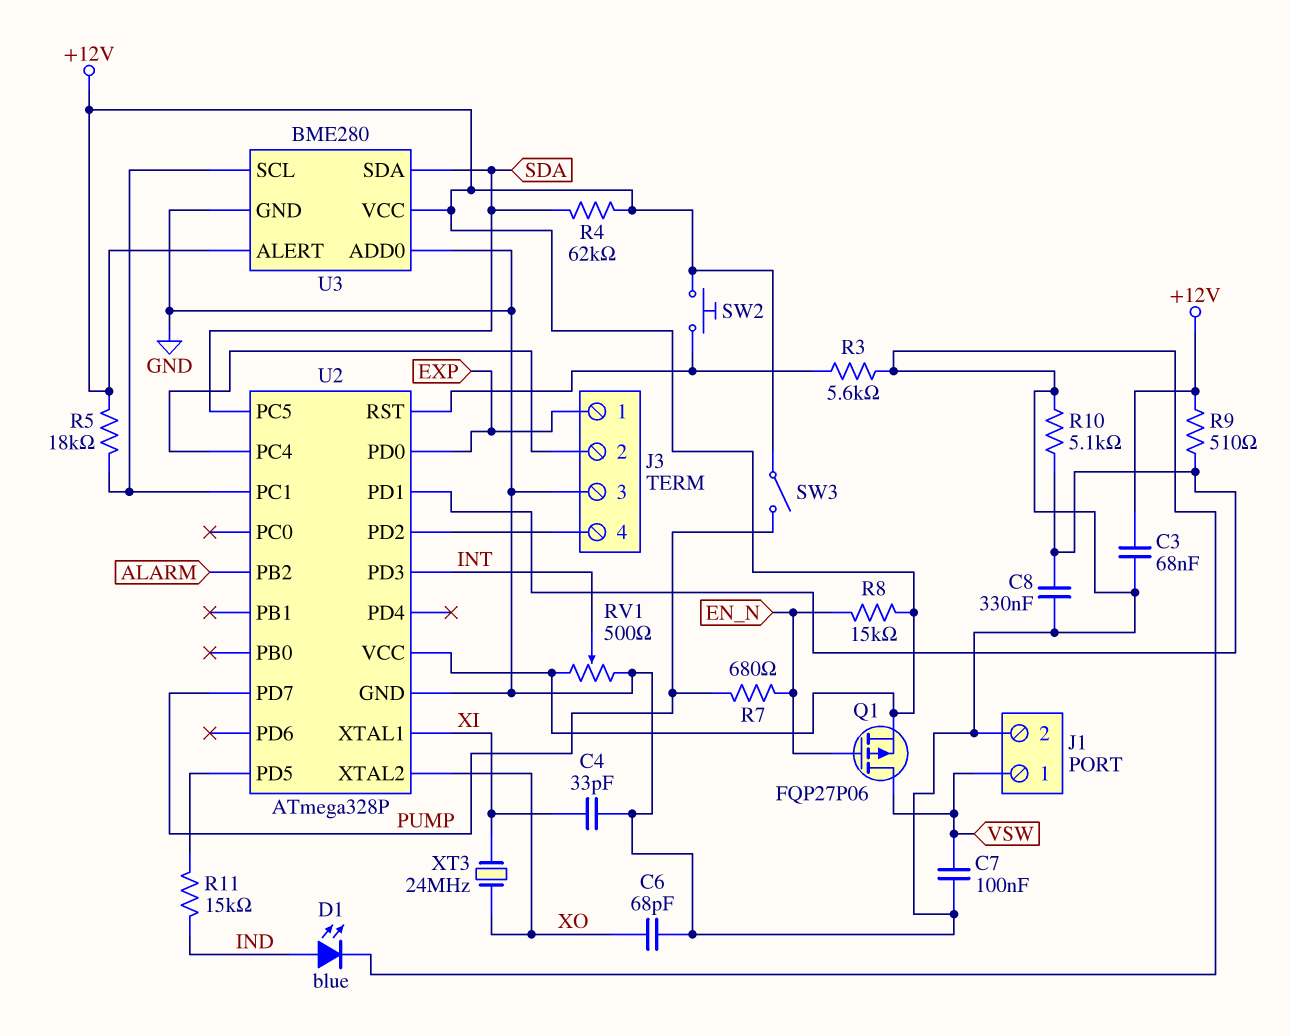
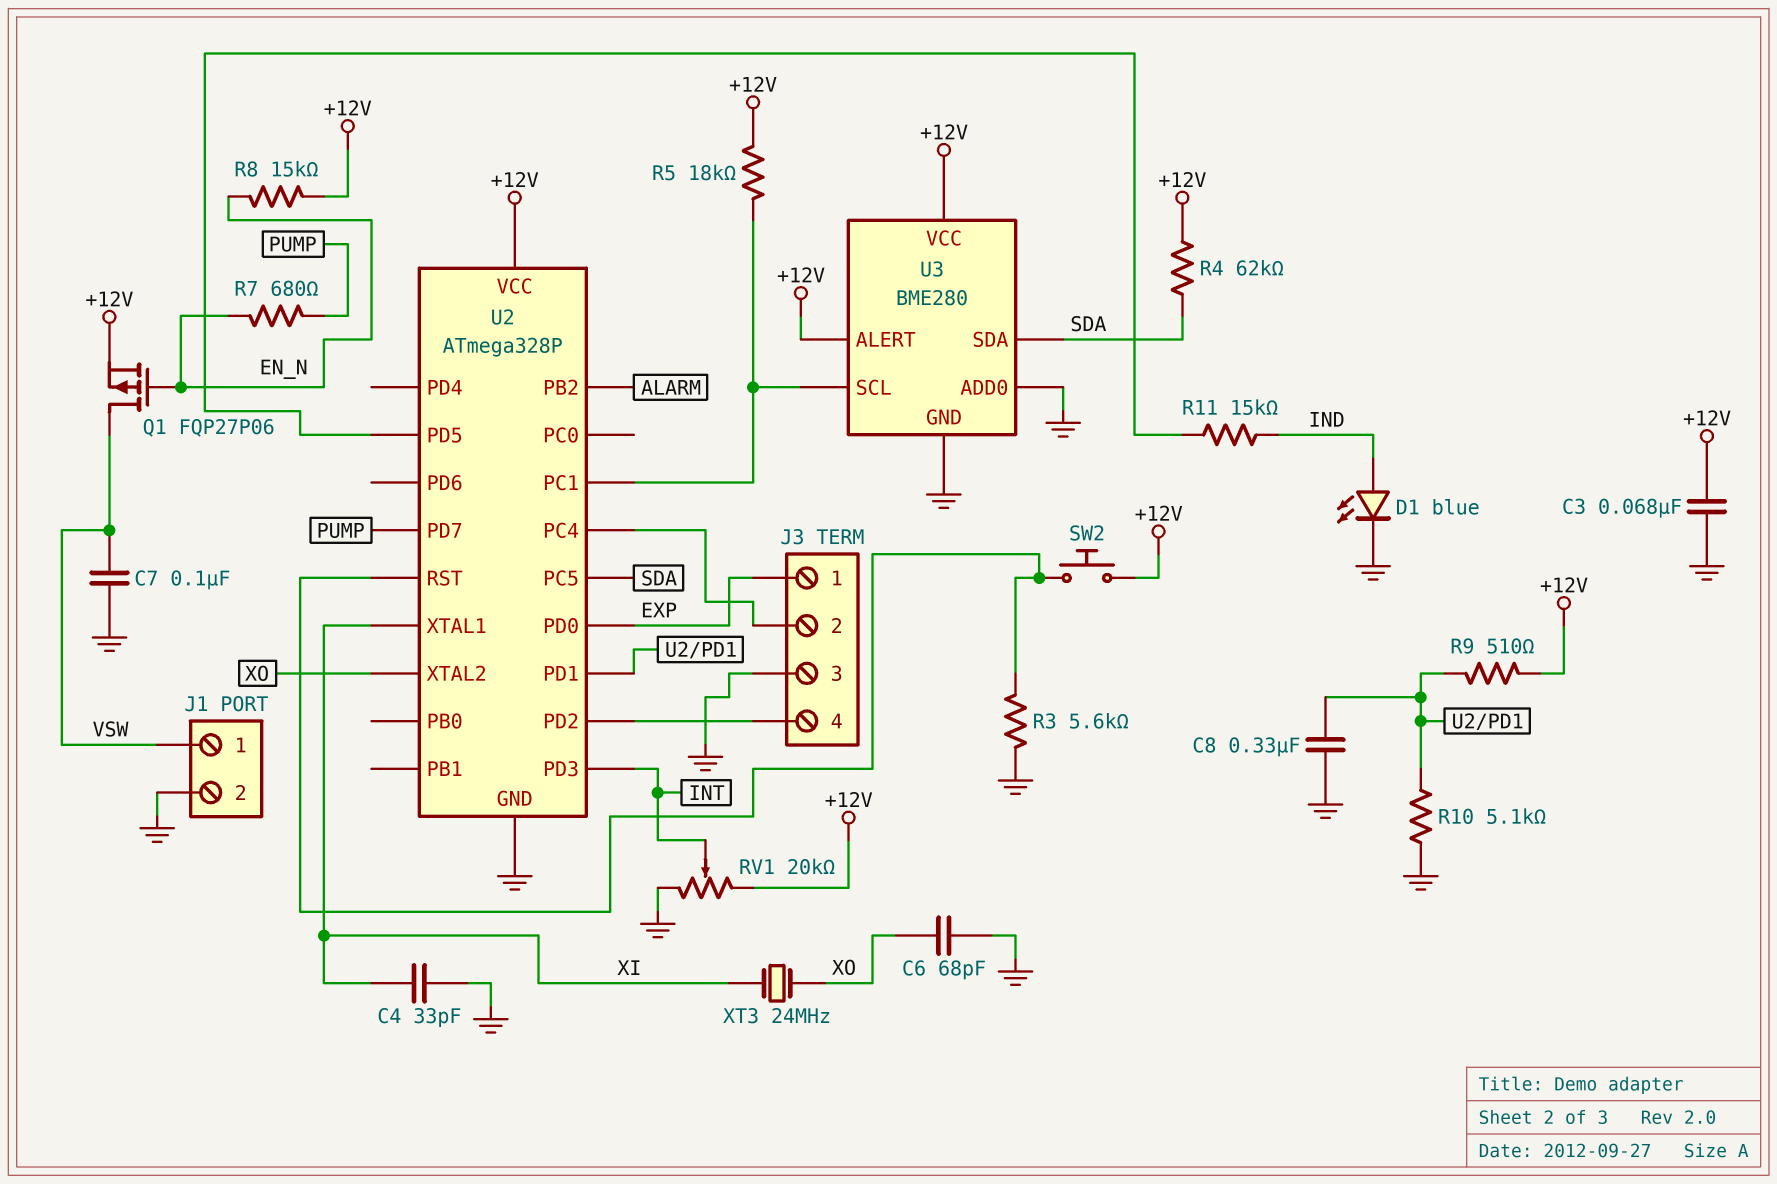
RV1: 500 (+12V, GND, wiper INT) -> 20k (+12V, GND, wiper INT)
SW3: switch (+12V, PUMP) -> none

